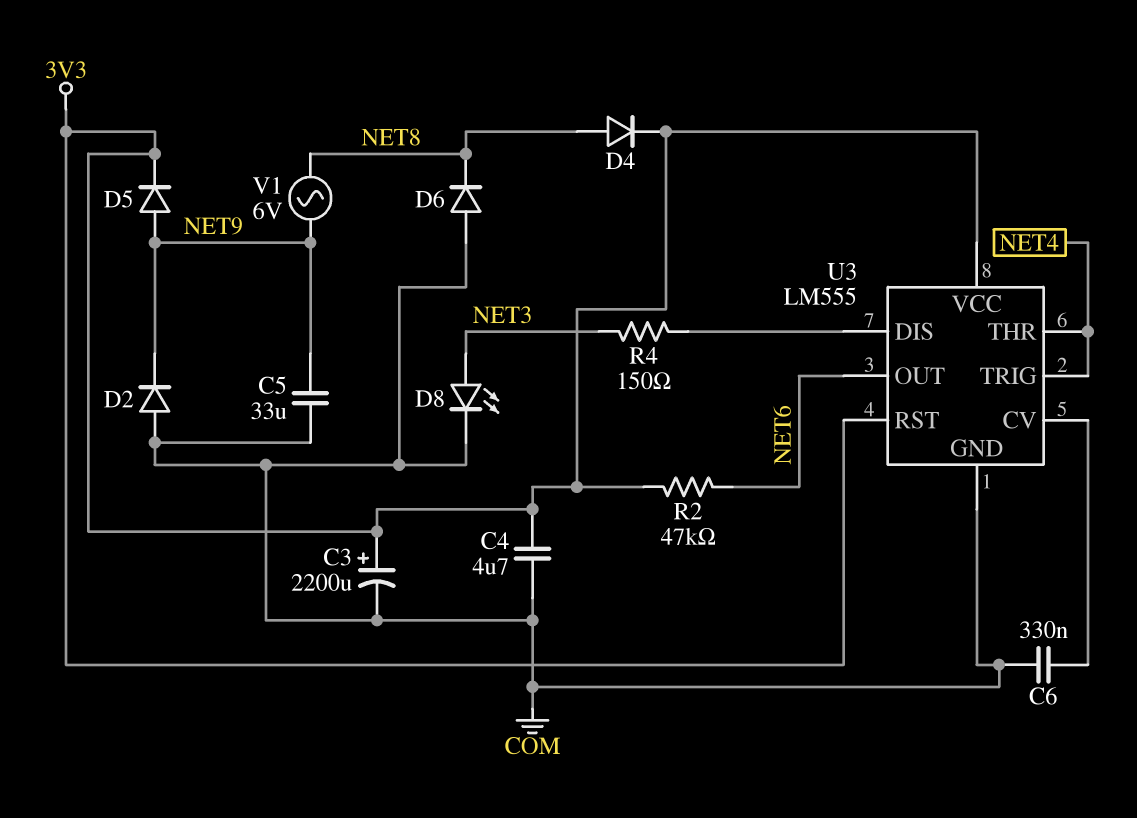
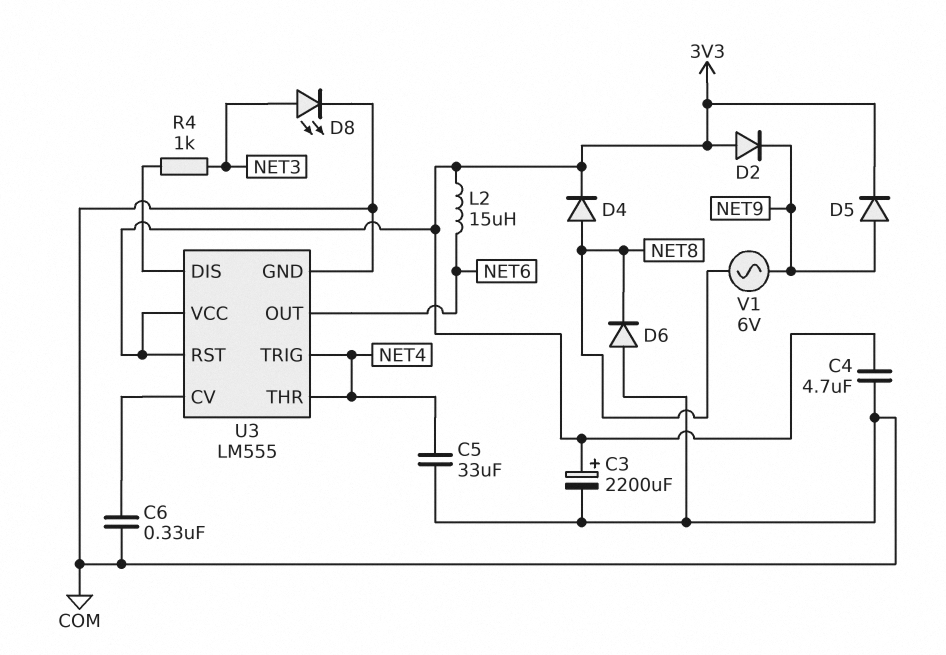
C5: 33uF (COM, NET9) -> 33uF (COM, NET4)
D2: diode (A COM, K NET9) -> diode (A 3V3, K NET9)
L2: none -> 15uH (3V3, NET6)
R2: 47k (3V3, NET6) -> none
R4: 150 (NET3, U3/DIS) -> 1k (NET3, U3/DIS)

